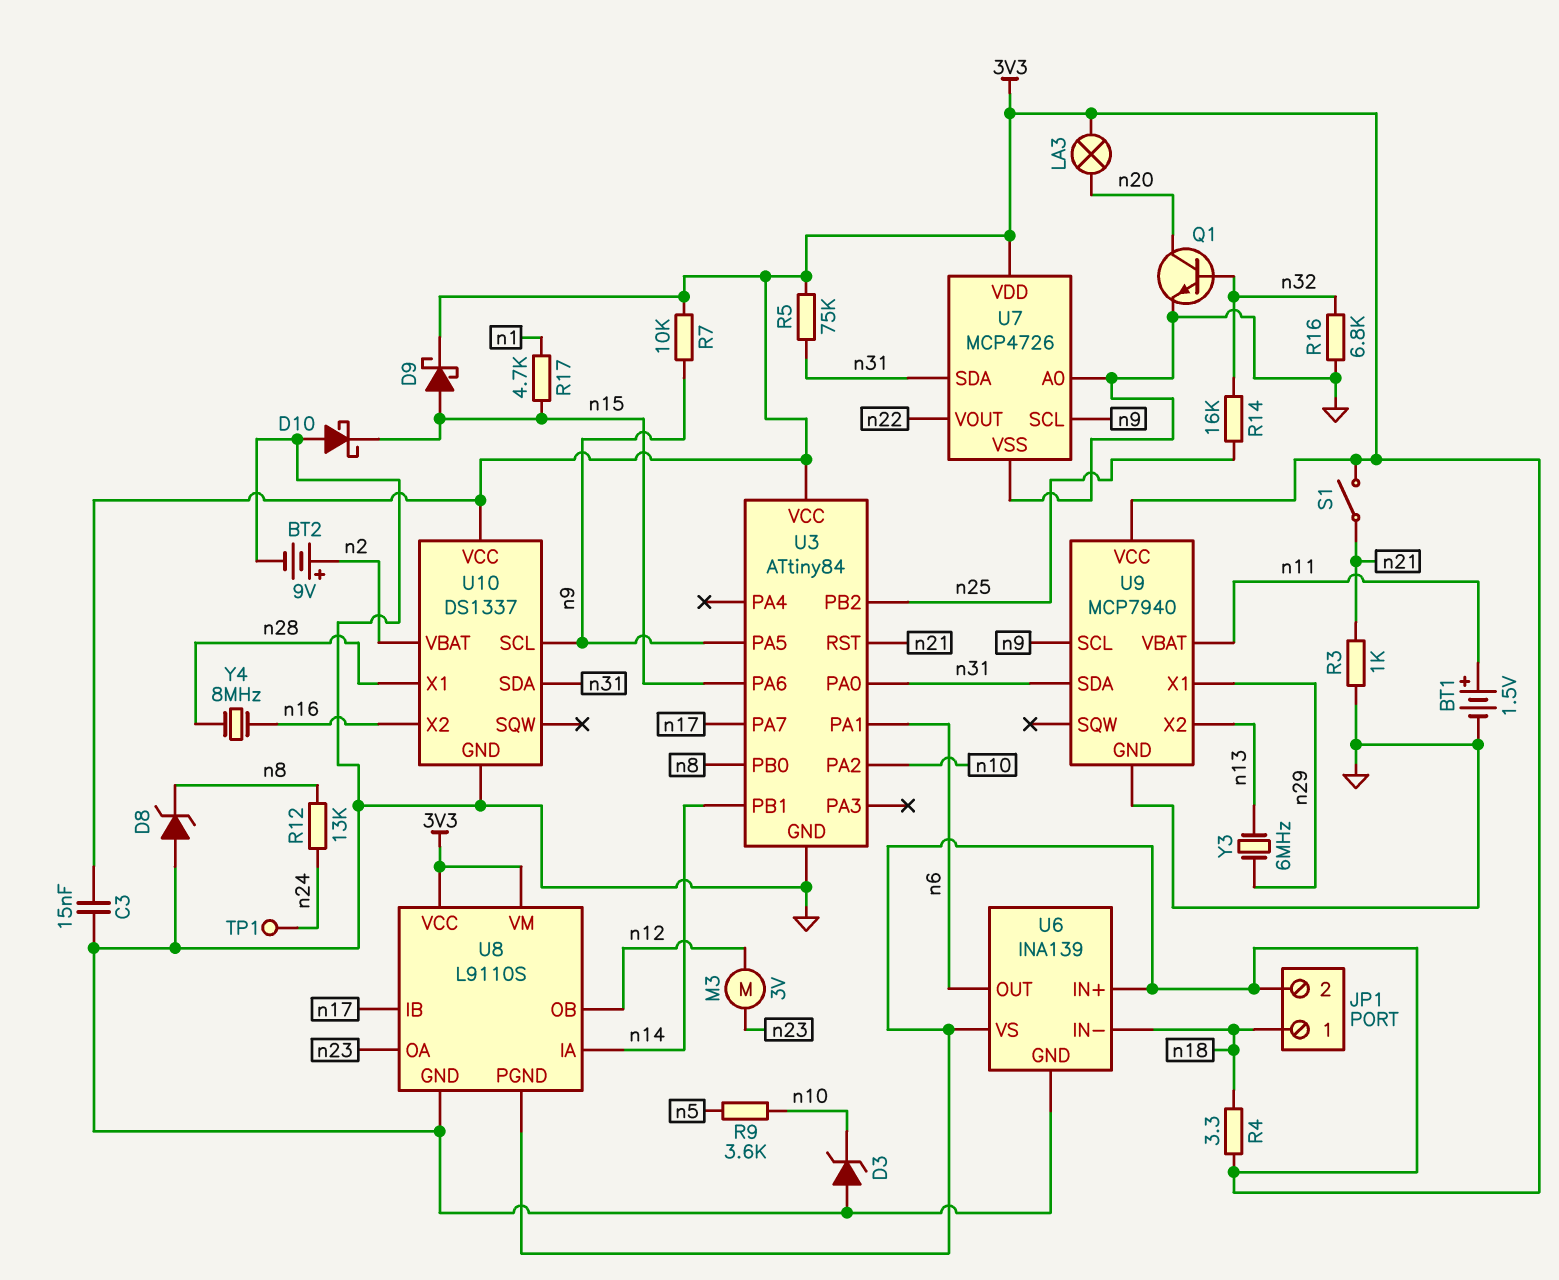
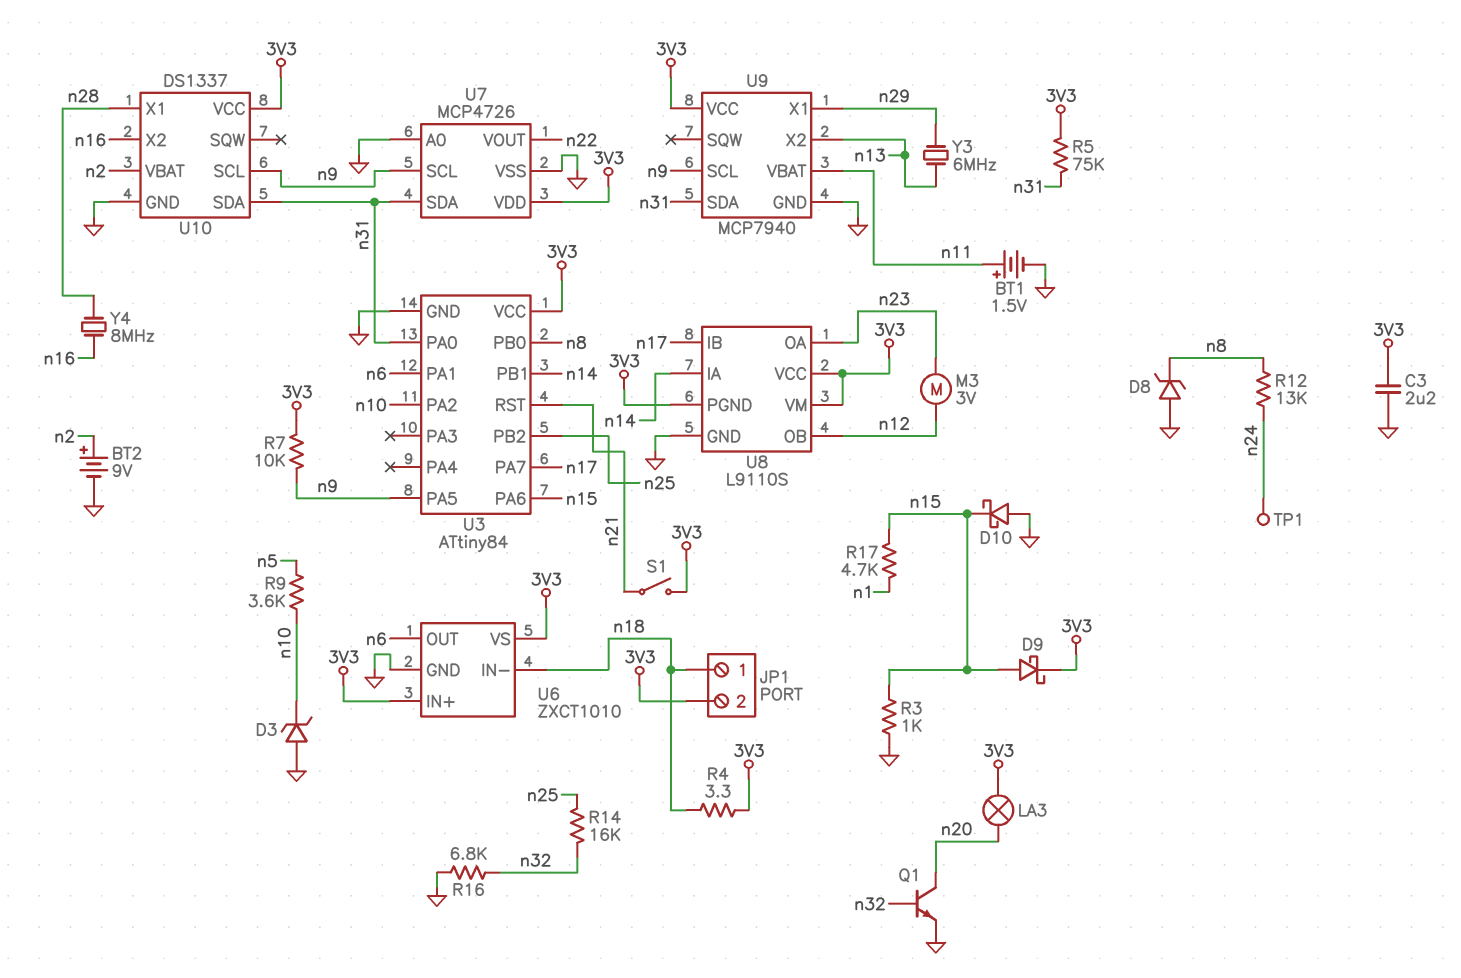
C3: 15nF (3V3, GND) -> 2.2uF (3V3, GND)
R3: 1k (GND, n21) -> 1k (GND, n15)
U6: INA139 -> ZXCT1010

